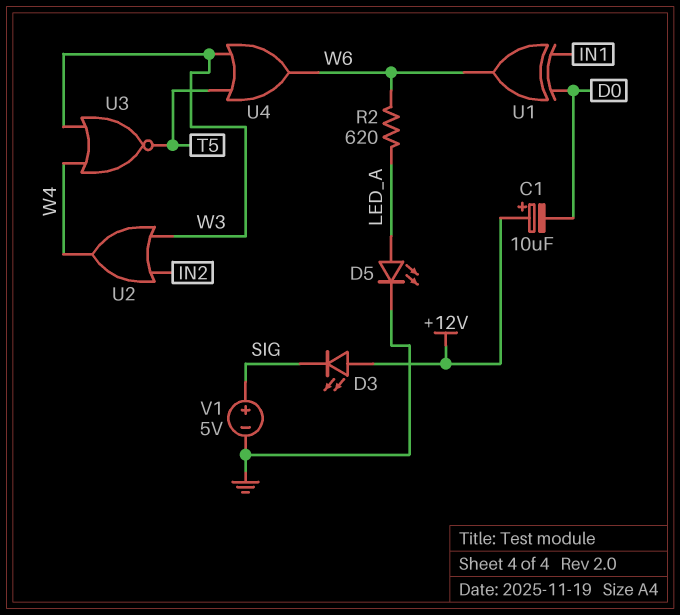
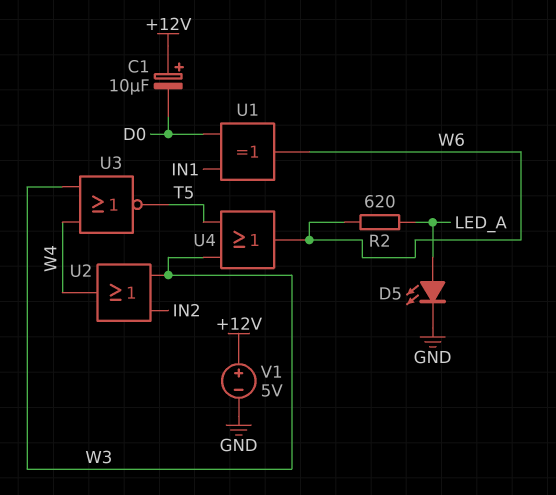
D3: LED (A +12V, K SIG) -> none
V1: 5V (plus SIG, minus GND) -> 5V (plus +12V, minus GND)

